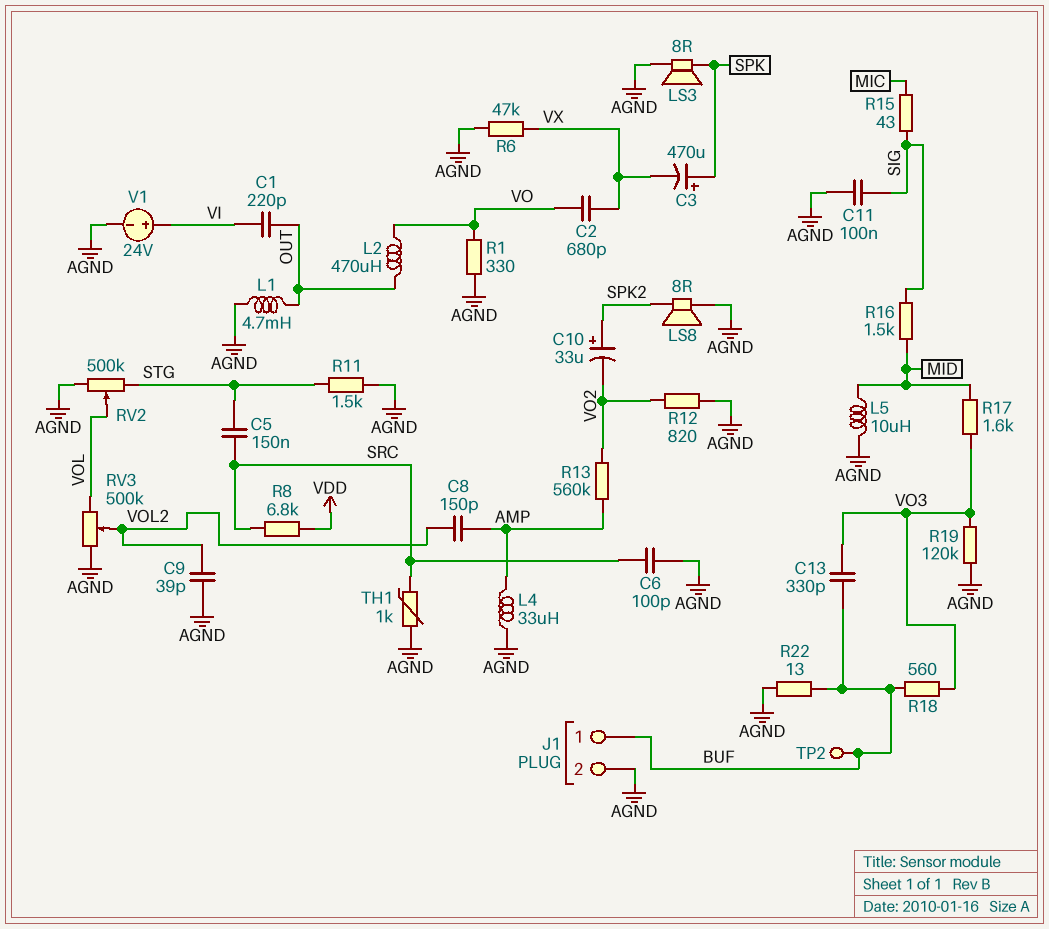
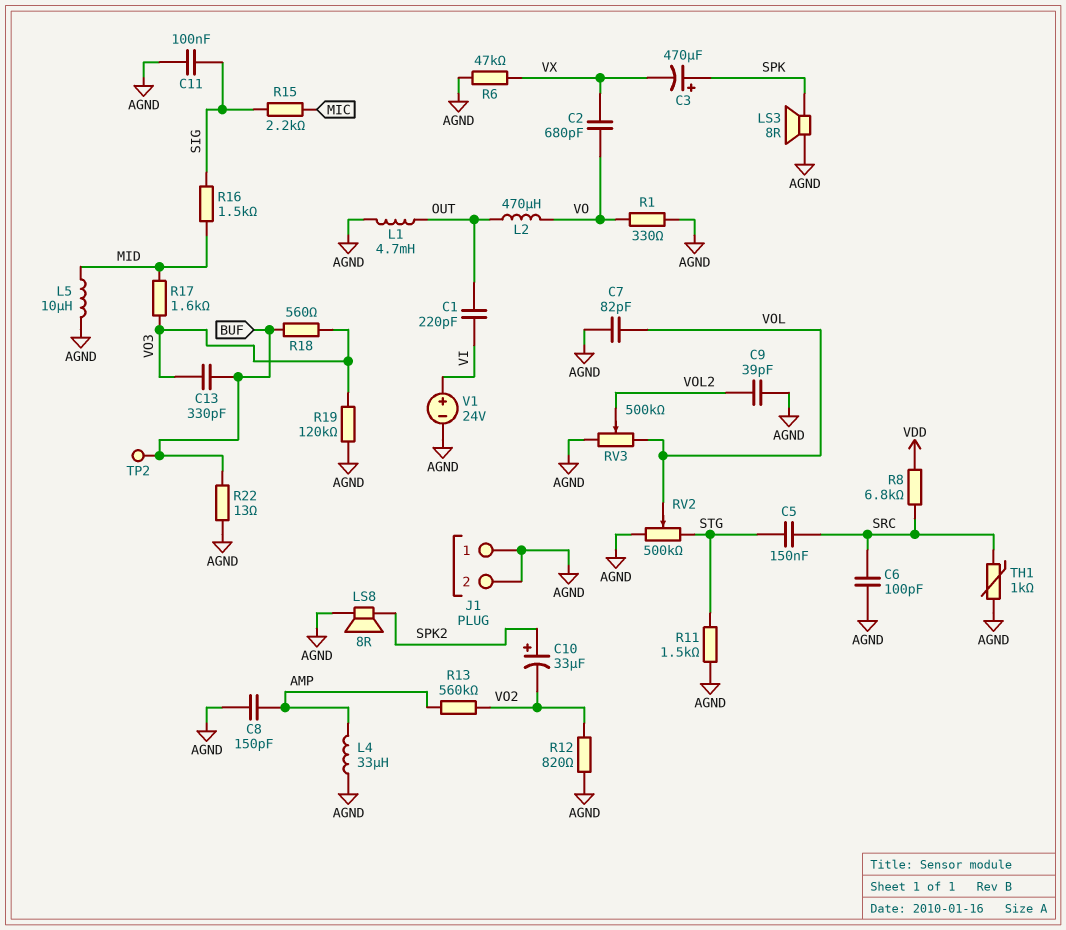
C7: none -> 82pF (AGND, VOL)
C8: 150pF (AMP, VOL2) -> 150pF (AGND, AMP)
J1 pin 1: BUF -> AGND
R15: 43 (MIC, SIG) -> 2.2k (MIC, SIG)

